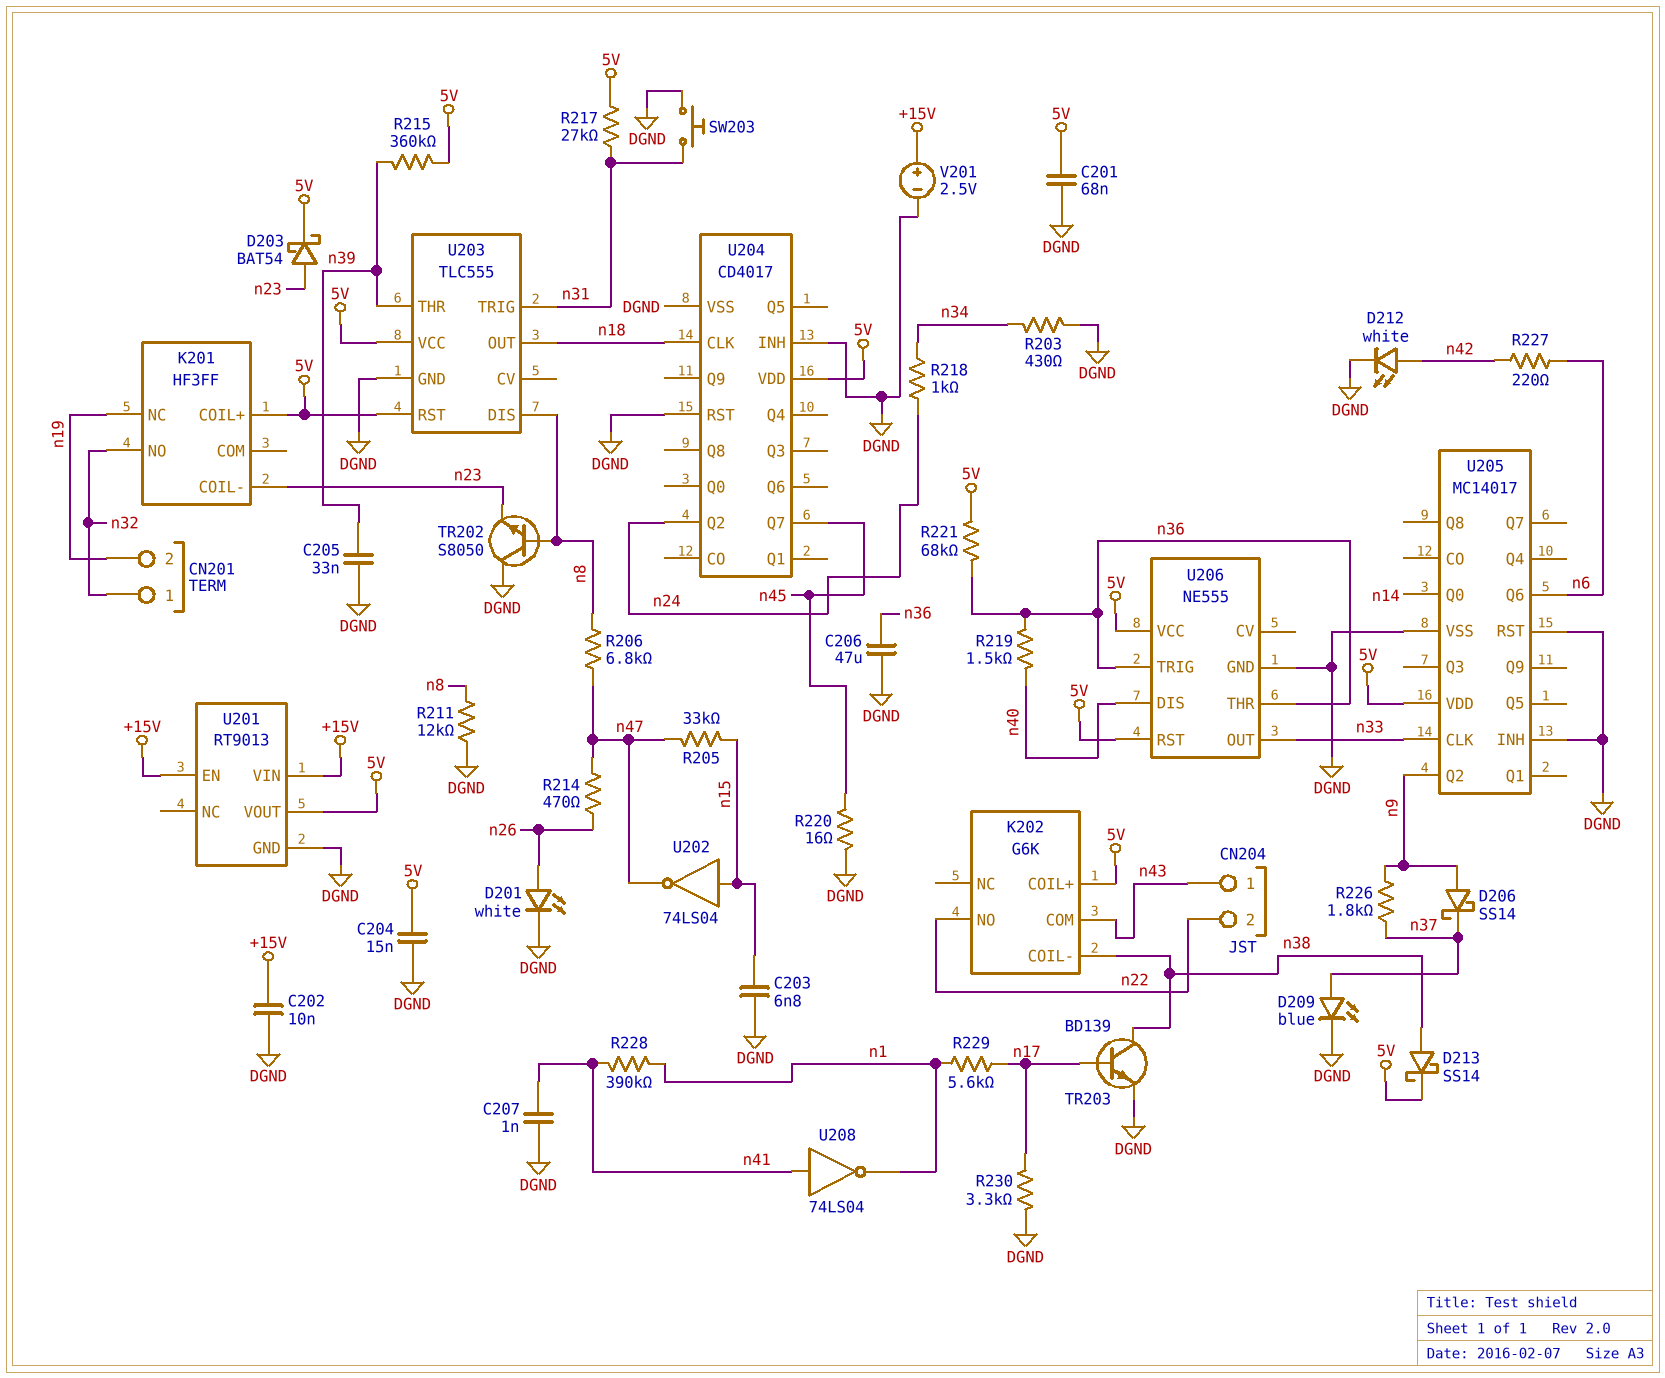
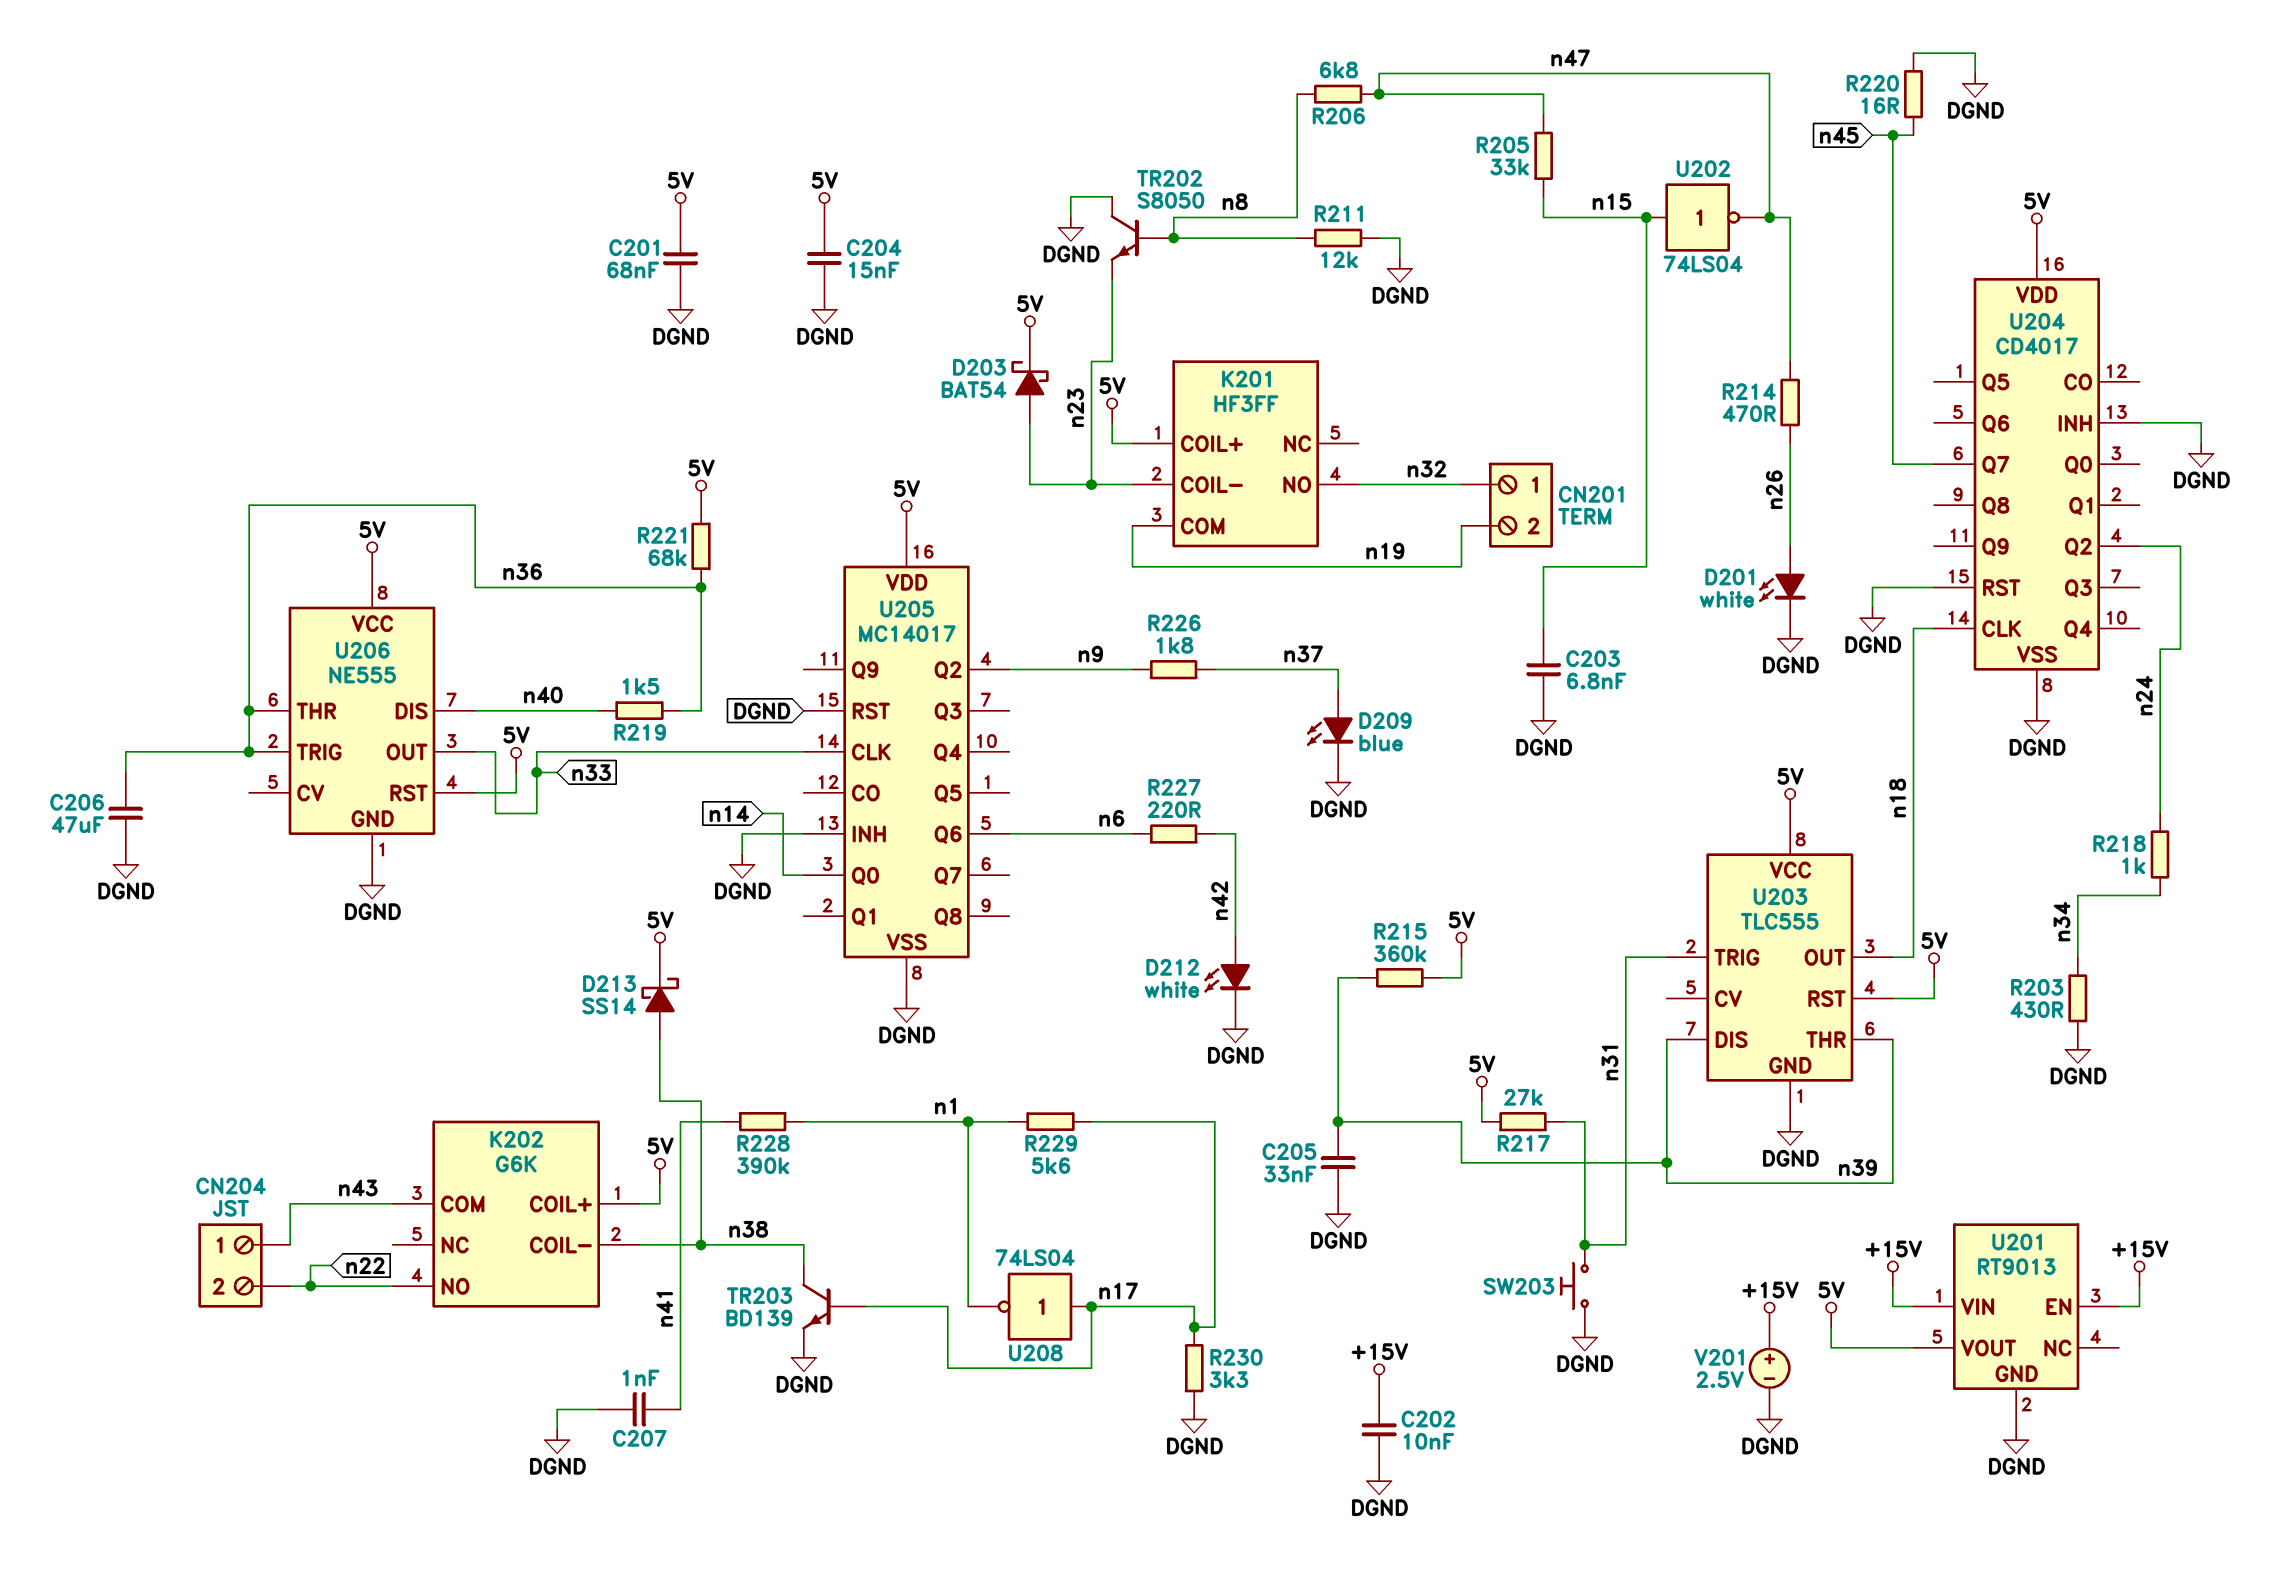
D206: schottky SS14 (A n9, K n37) -> none
K201 pin COM: none -> n19
K201 pin NC: n19 -> none
U203 pin DIS: n8 -> n39
U208: NOT 74LS04 (in n41, out n1) -> NOT 74LS04 (in n17, out n1)

